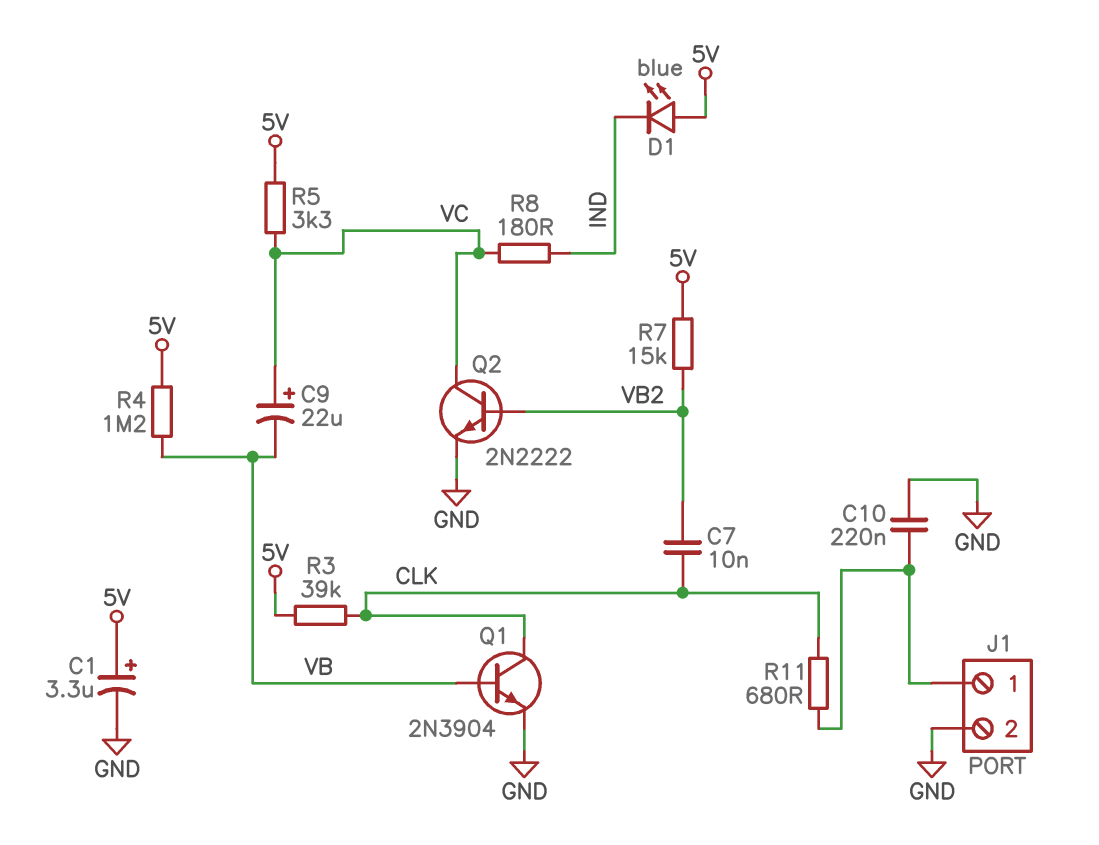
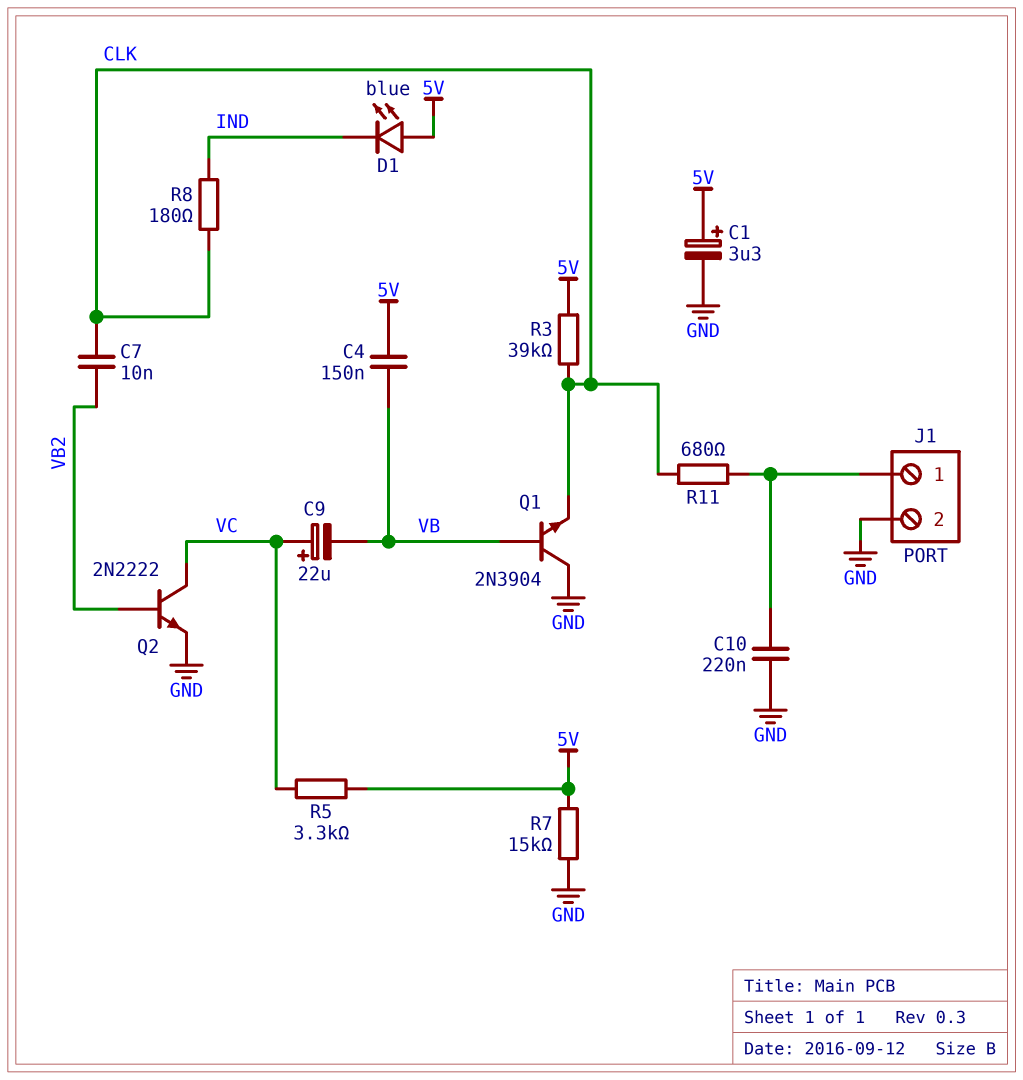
C4: none -> 150nF (5V, VB)
Q1: NPN 2N3904 (B VB, C CLK, E GND) -> NPN 2N3904 (B VB, C GND, E CLK)
R4: 1.2M (5V, VB) -> none
R7: 15k (5V, VB2) -> 15k (5V, GND)
R8: 180 (IND, VC) -> 180 (CLK, IND)

